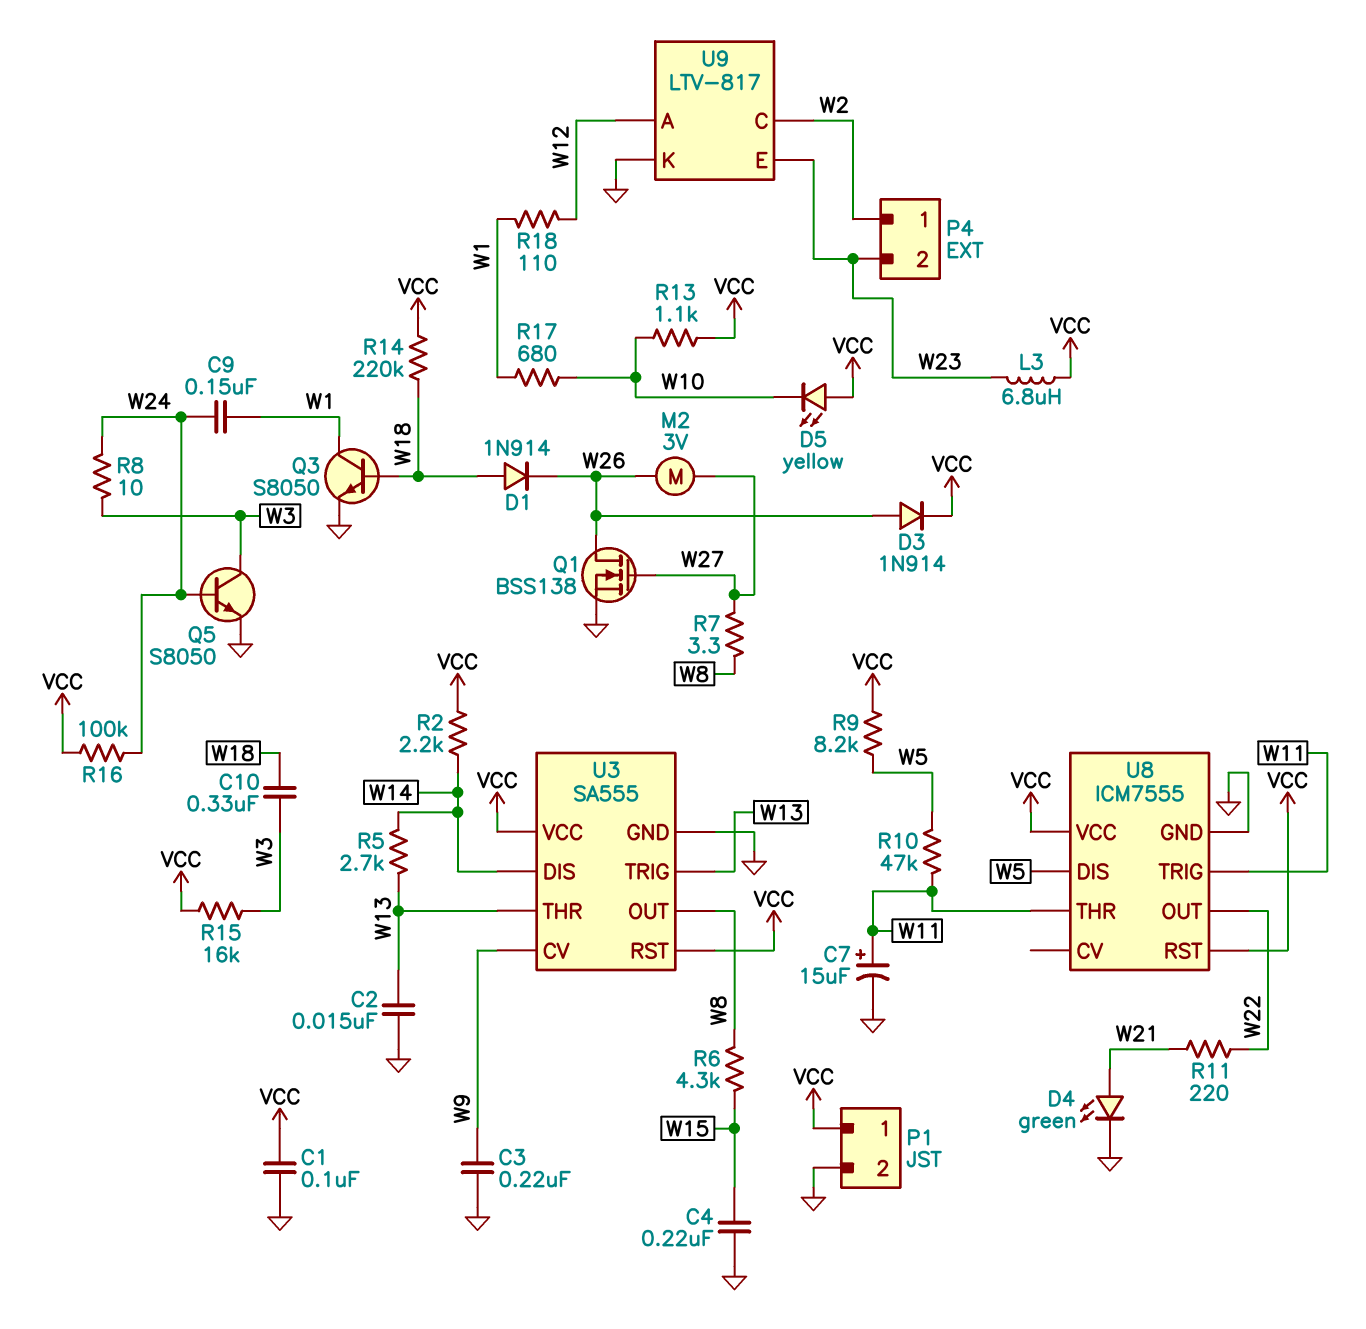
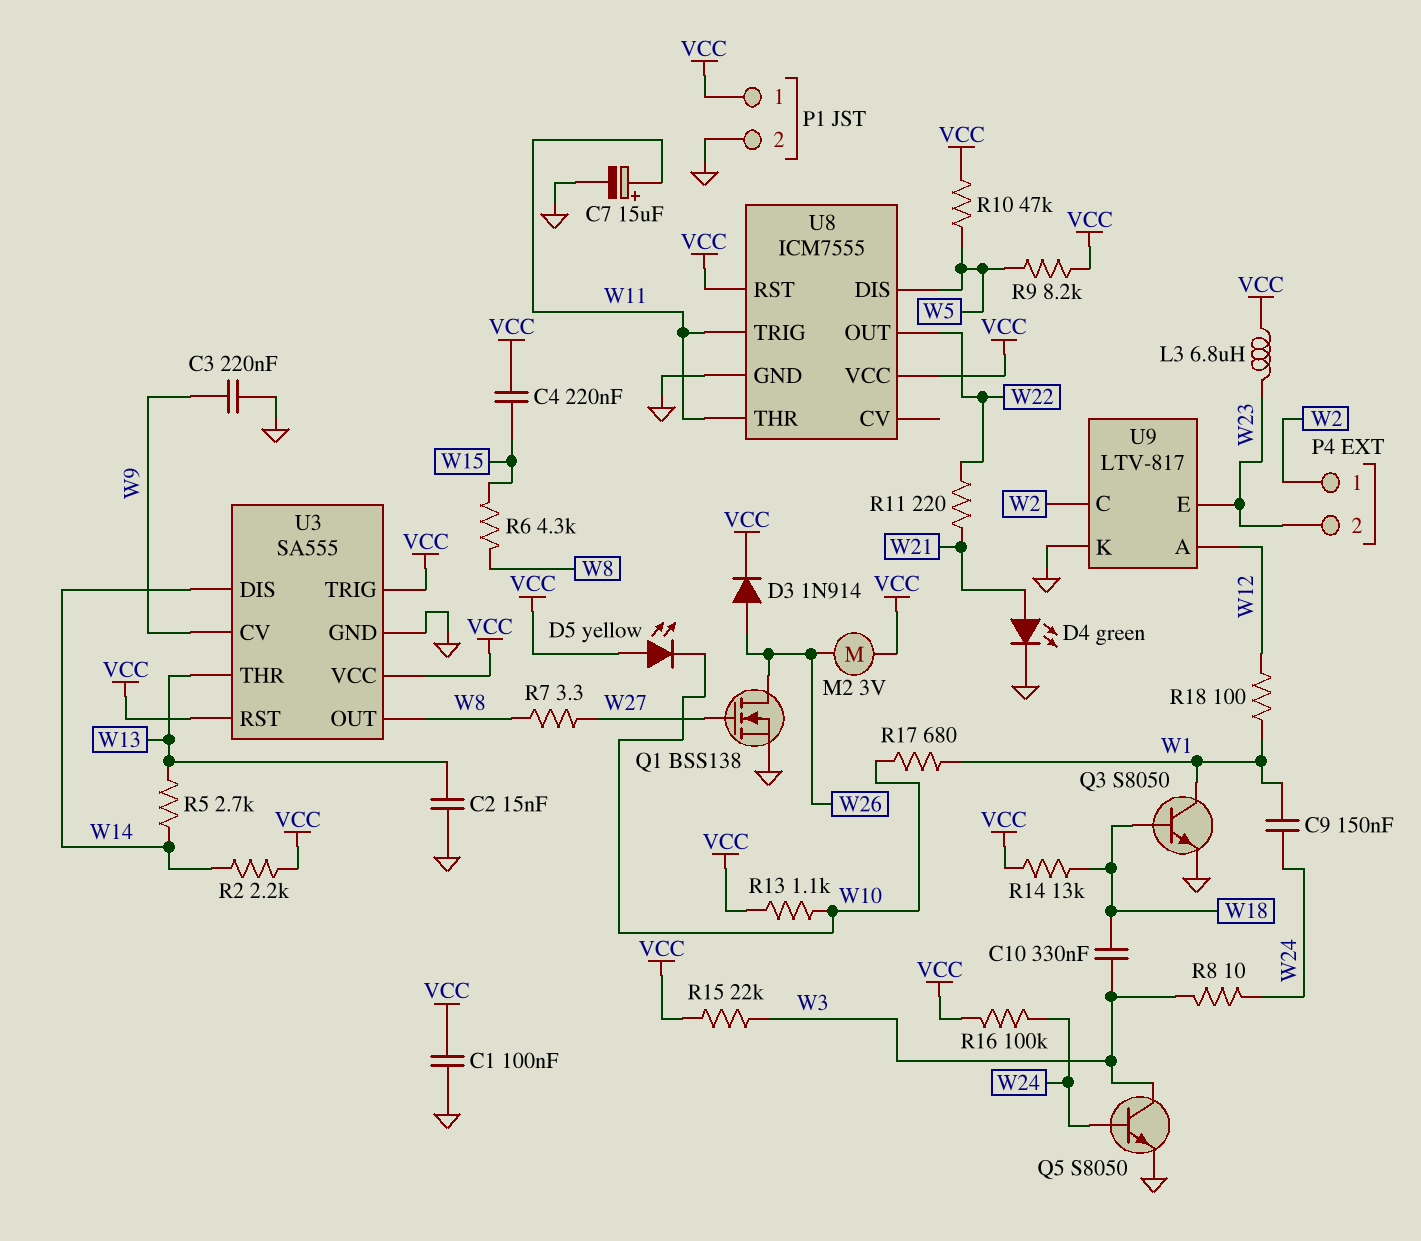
C4: 220nF (GND, W15) -> 220nF (VCC, W15)
D1: diode 1N914 (A W18, K W26) -> none
M2: motor 3V (W26, W27) -> motor 3V (VCC, W26)
R10: 47k (W5, W11) -> 47k (VCC, W5)
R14: 220k (VCC, W18) -> 13k (VCC, W18)
R15: 16k (VCC, W3) -> 22k (VCC, W3)
R18: 110 (W1, W12) -> 100 (W1, W12)
U3 pin TRIG: W13 -> VCC

